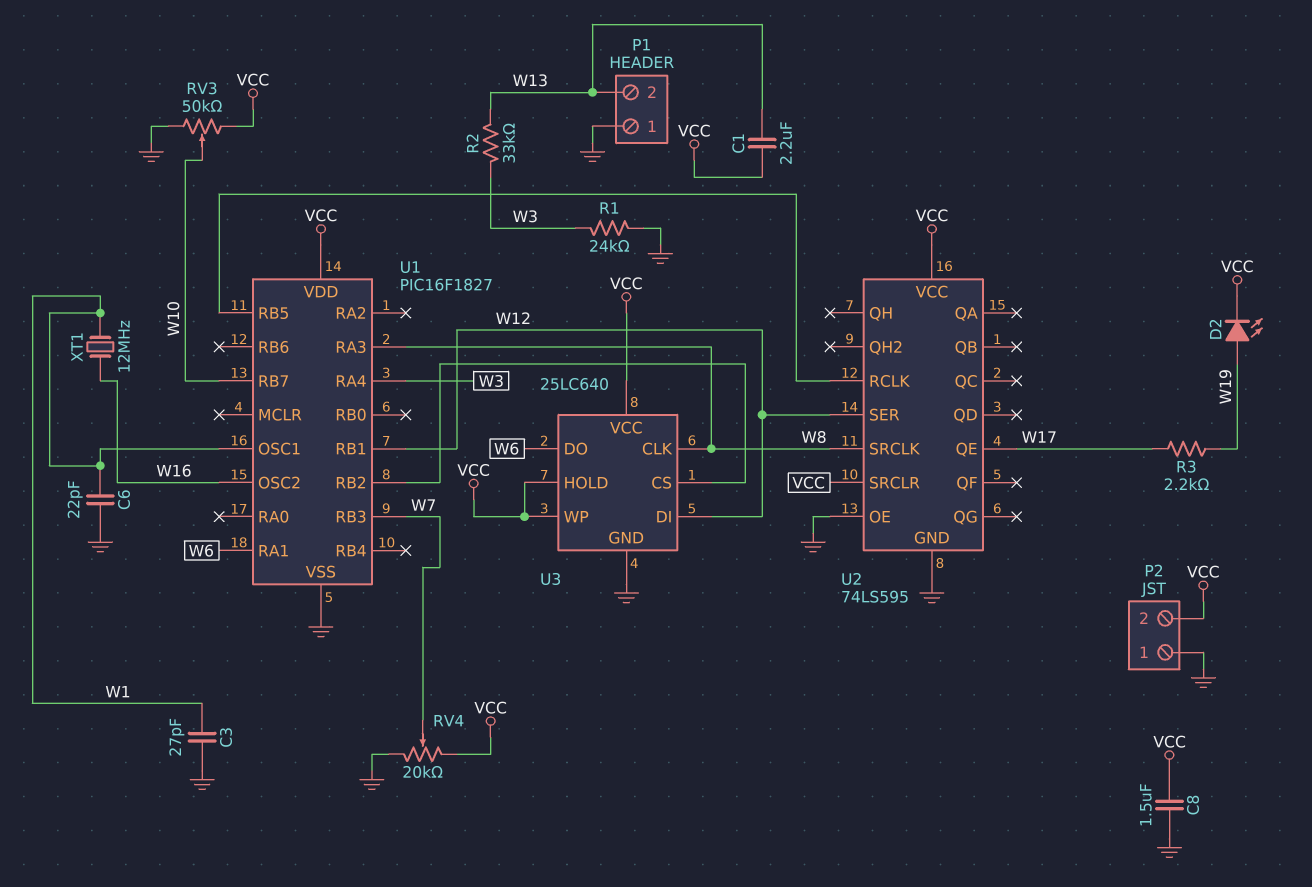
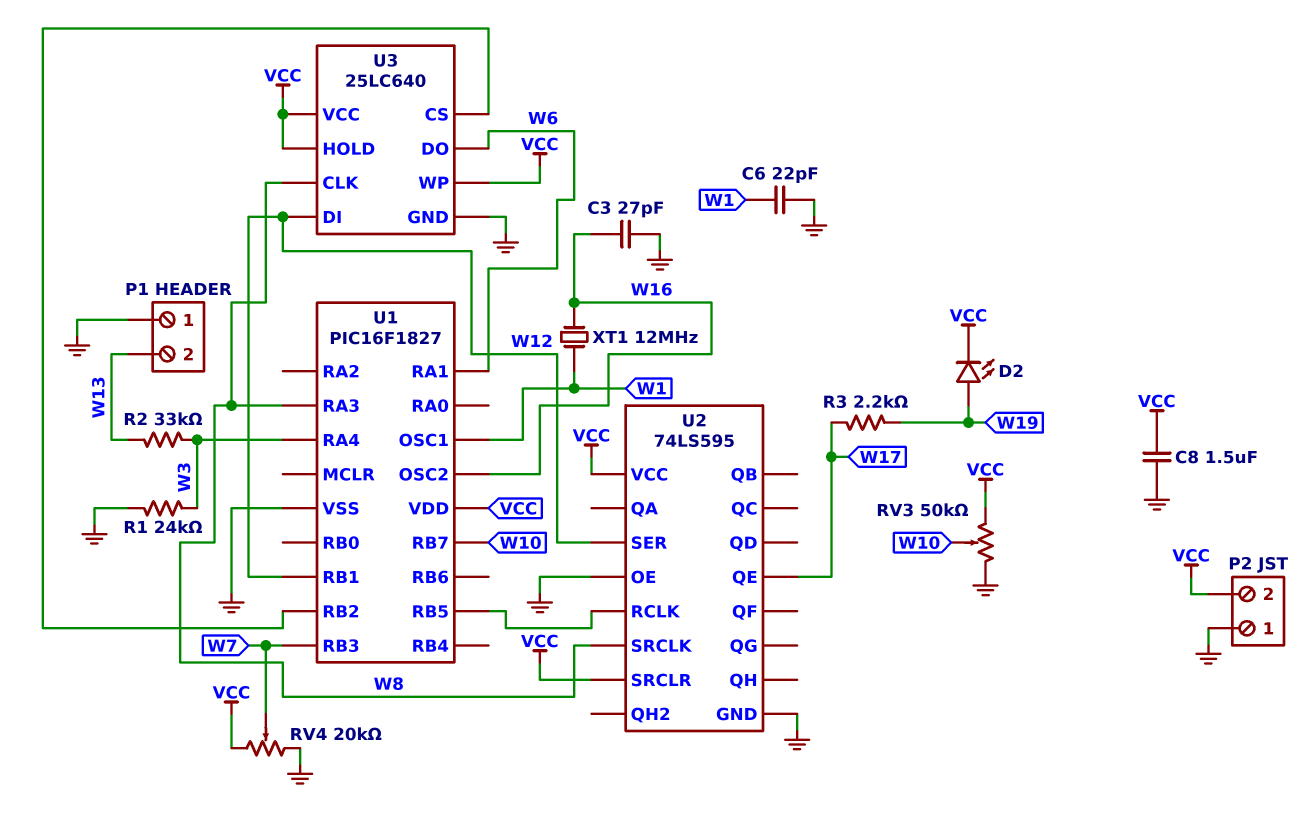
C1: 2.2uF (VCC, W13) -> none
C3: 27pF (GND, W1) -> 27pF (GND, W16)

